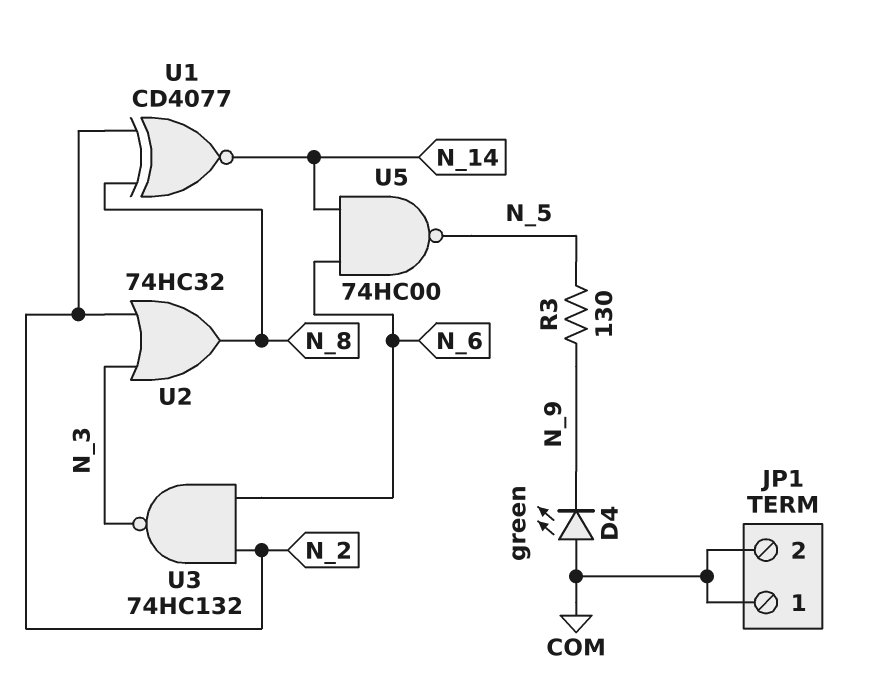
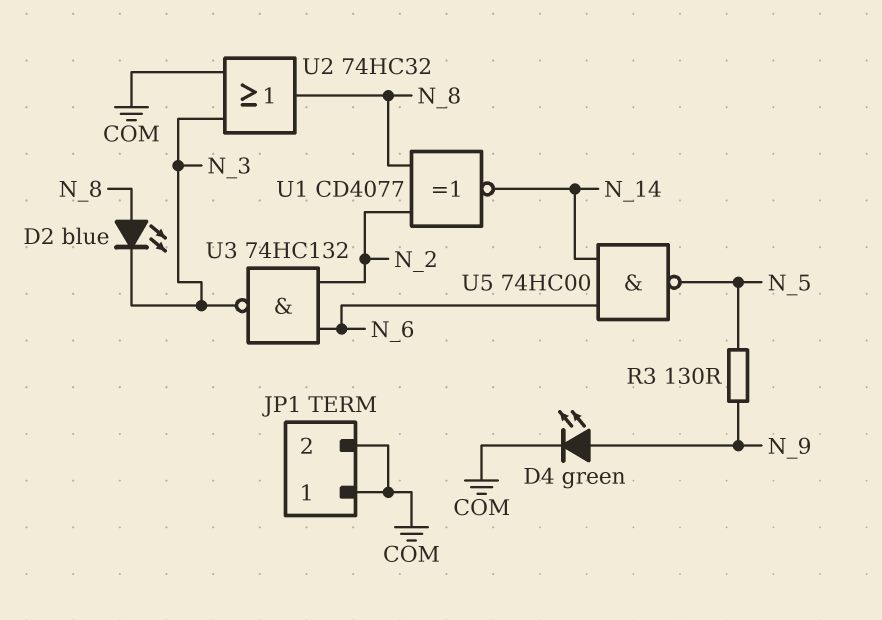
D2: none -> LED blue (A N_8, K N_3)
D4: LED green (A COM, K N_9) -> LED green (A N_9, K COM)
U2: OR 74HC32 (in N_2, in N_3, out N_8) -> OR 74HC32 (in COM, in N_3, out N_8)

